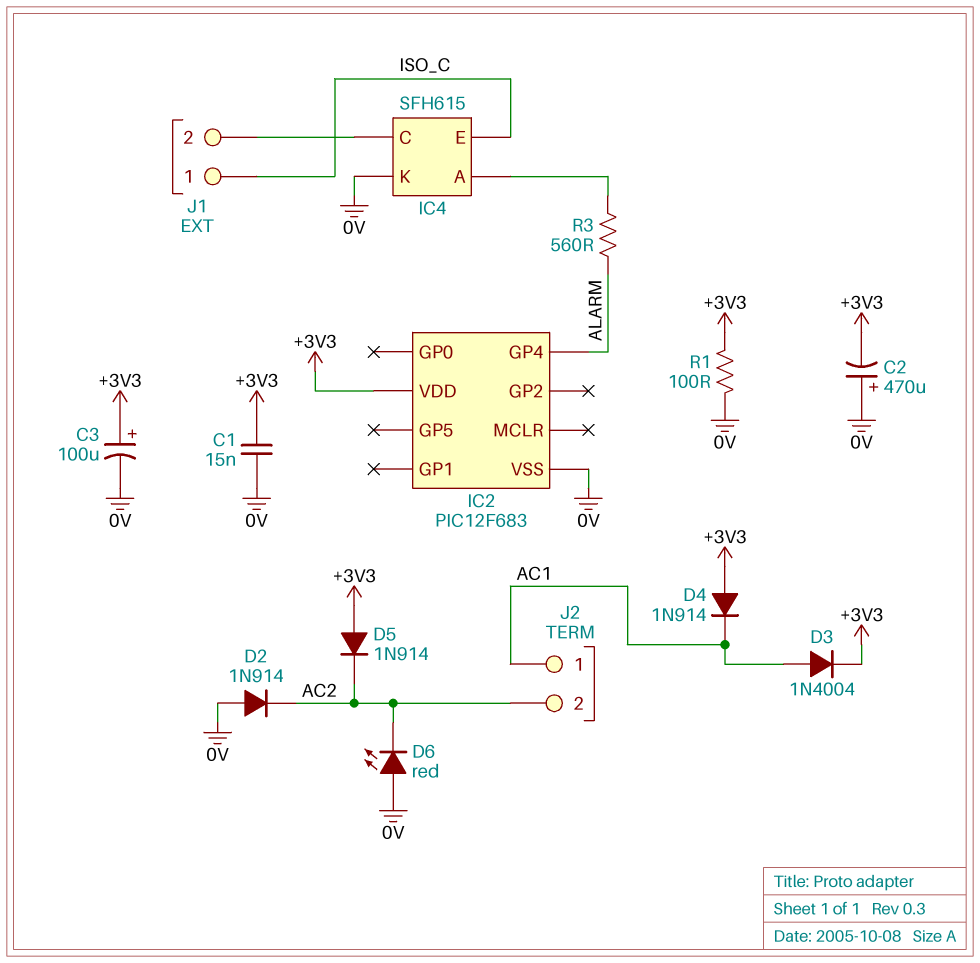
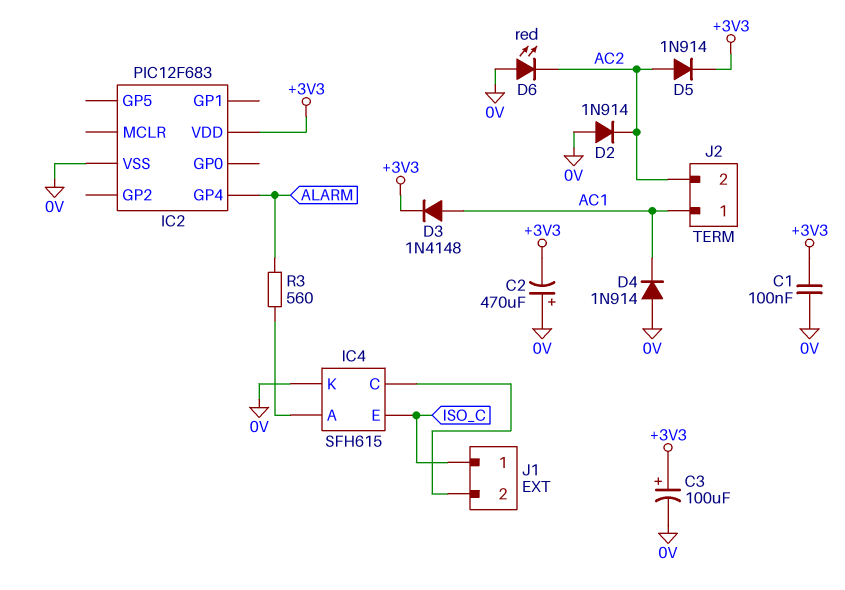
C1: 15nF (+3V3, 0V) -> 100nF (+3V3, 0V)
D3: diode 1N4004 (A AC1, K +3V3) -> diode 1N4148 (A AC1, K +3V3)
D4: diode 1N914 (A +3V3, K AC1) -> diode 1N914 (A 0V, K AC1)
D5: diode 1N914 (A +3V3, K AC2) -> diode 1N914 (A AC2, K +3V3)
R1: 100 (+3V3, 0V) -> none

